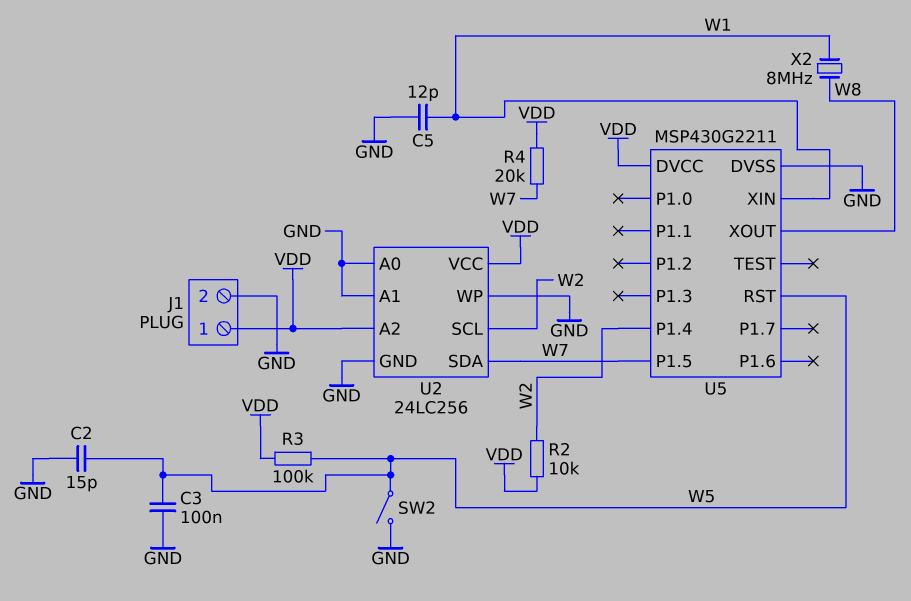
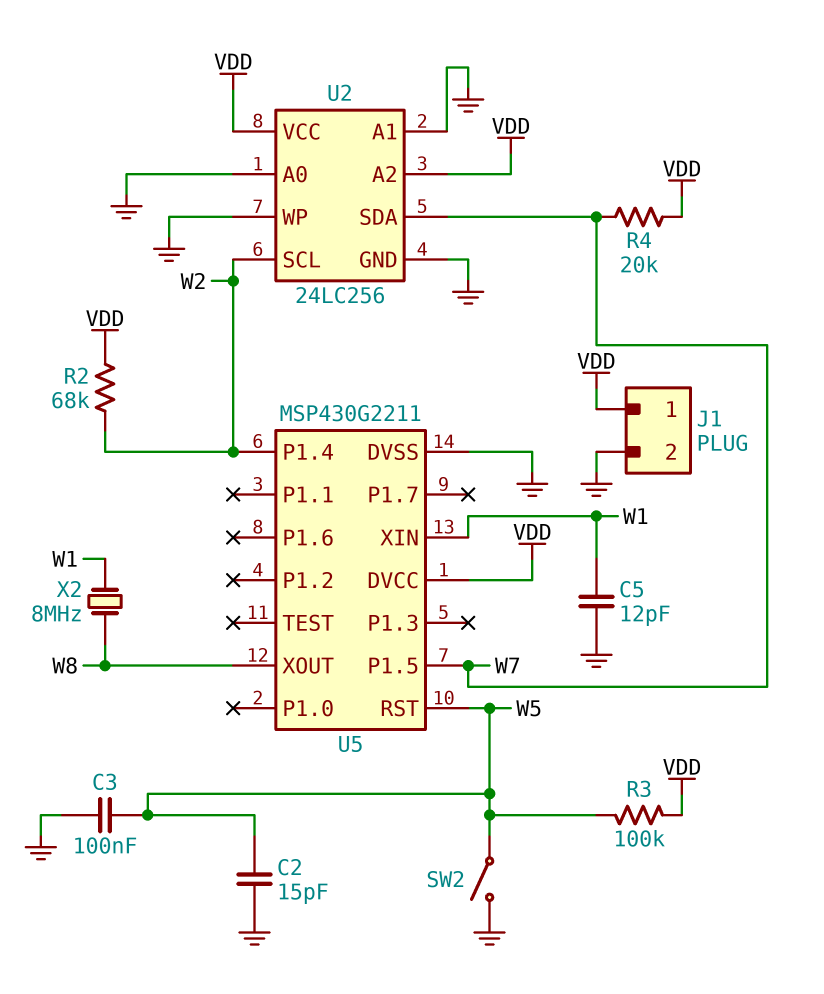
R2: 10k (VDD, W2) -> 68k (VDD, W2)

